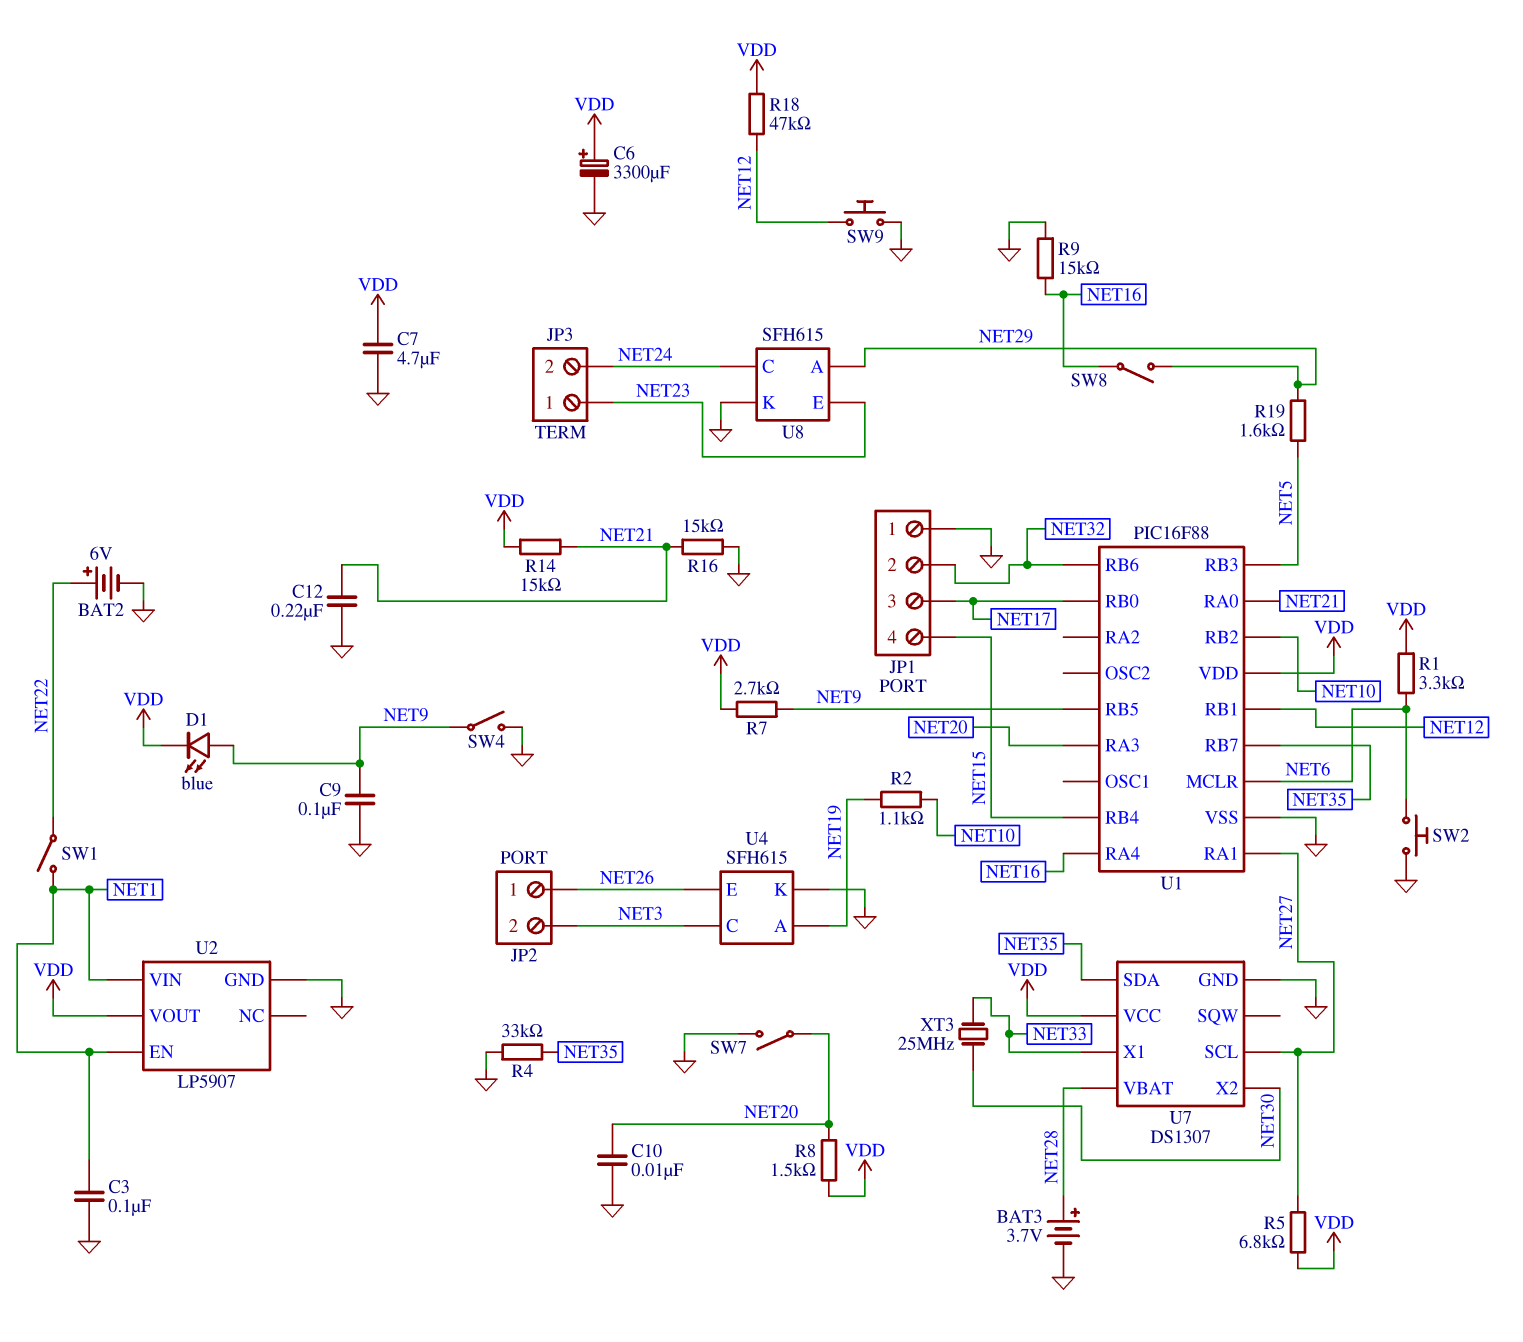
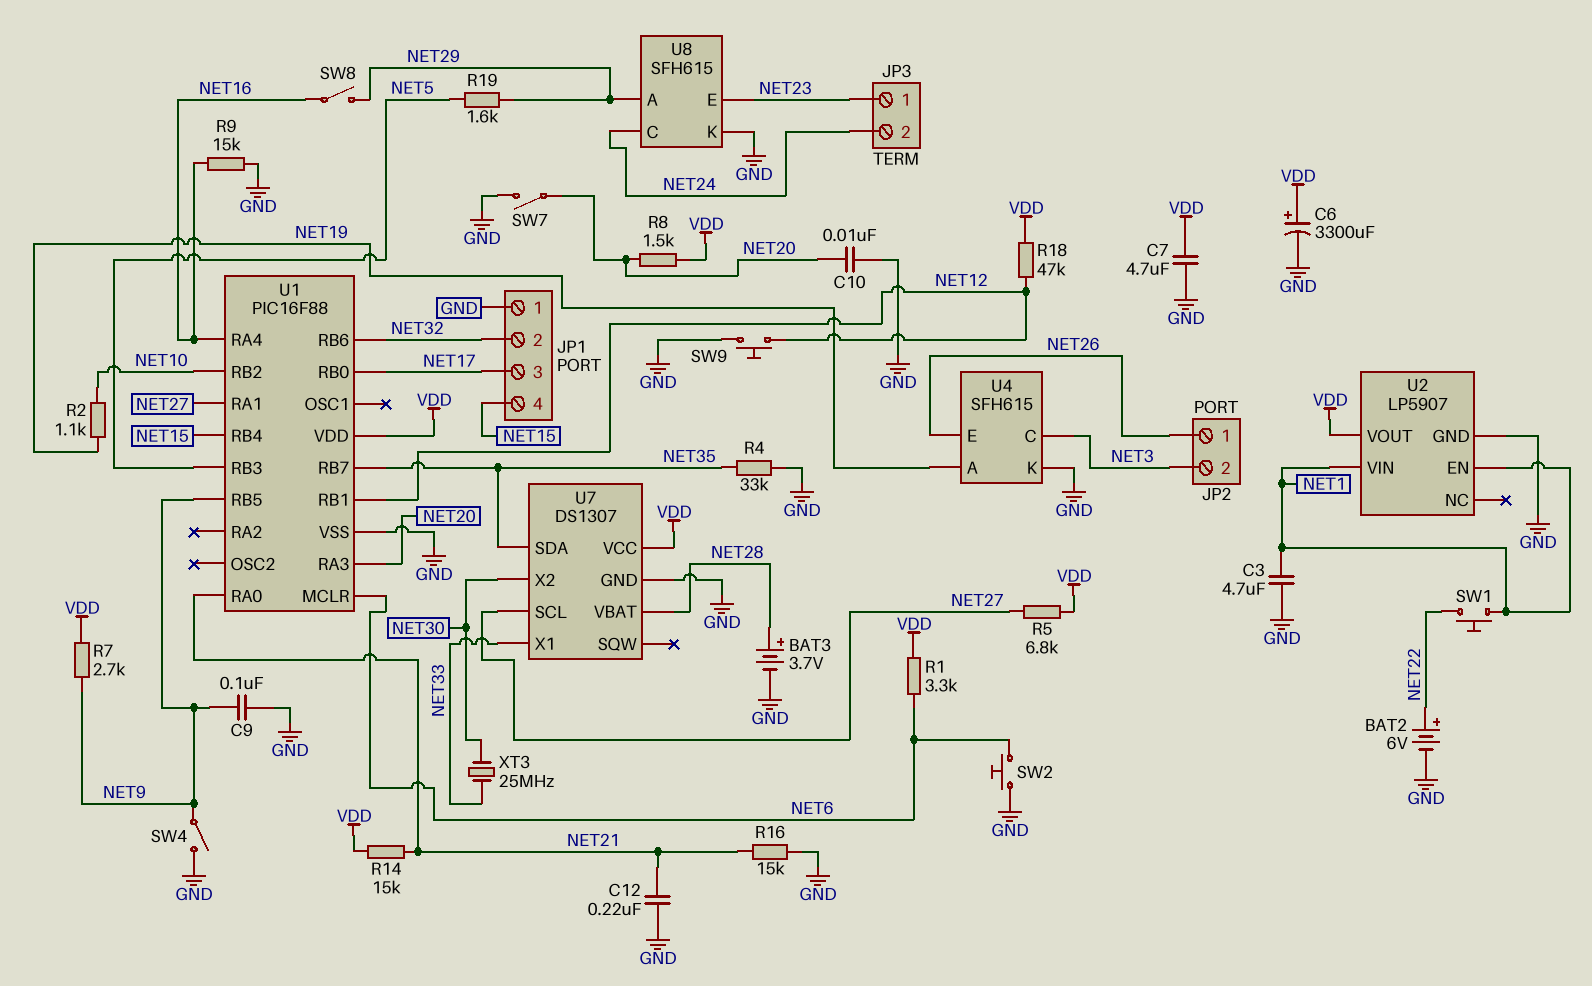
C3: 100nF (GND, NET1) -> 4.7uF (GND, NET1)
D1: LED blue (A NET9, K VDD) -> none
SW1: switch (NET1, NET22) -> button (NET1, NET22)

